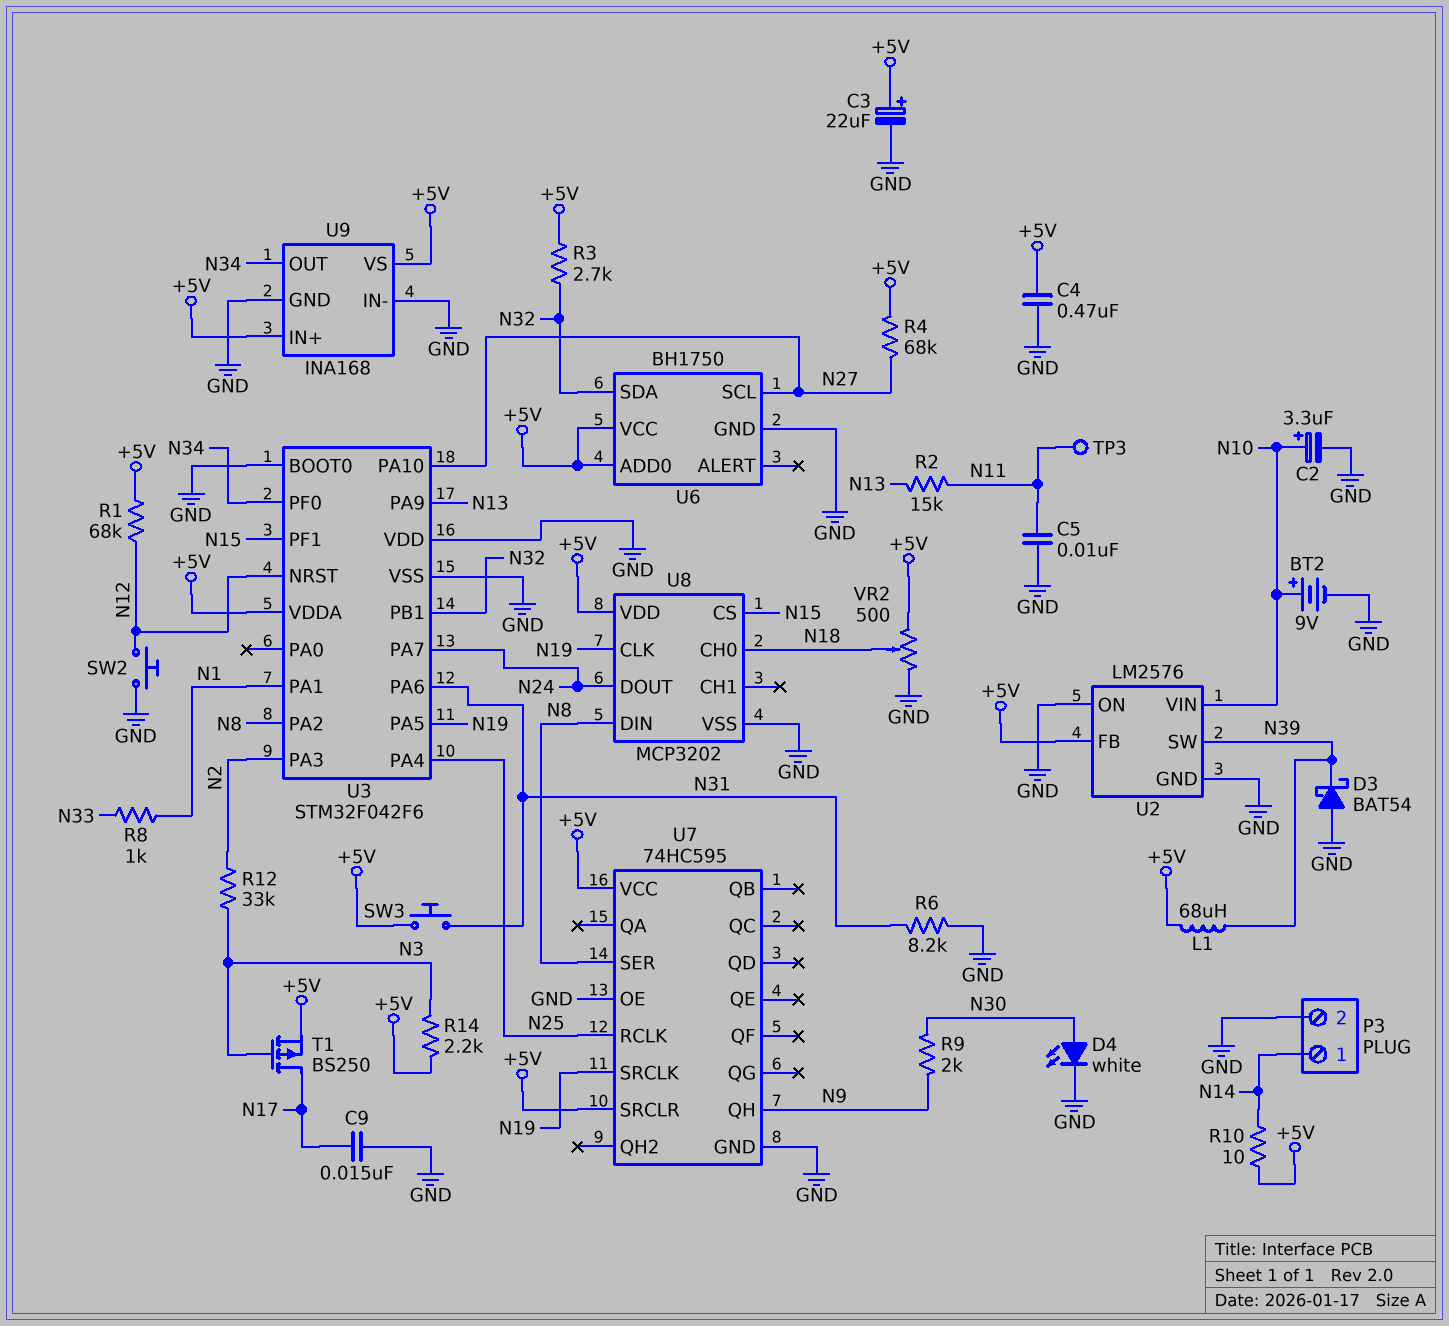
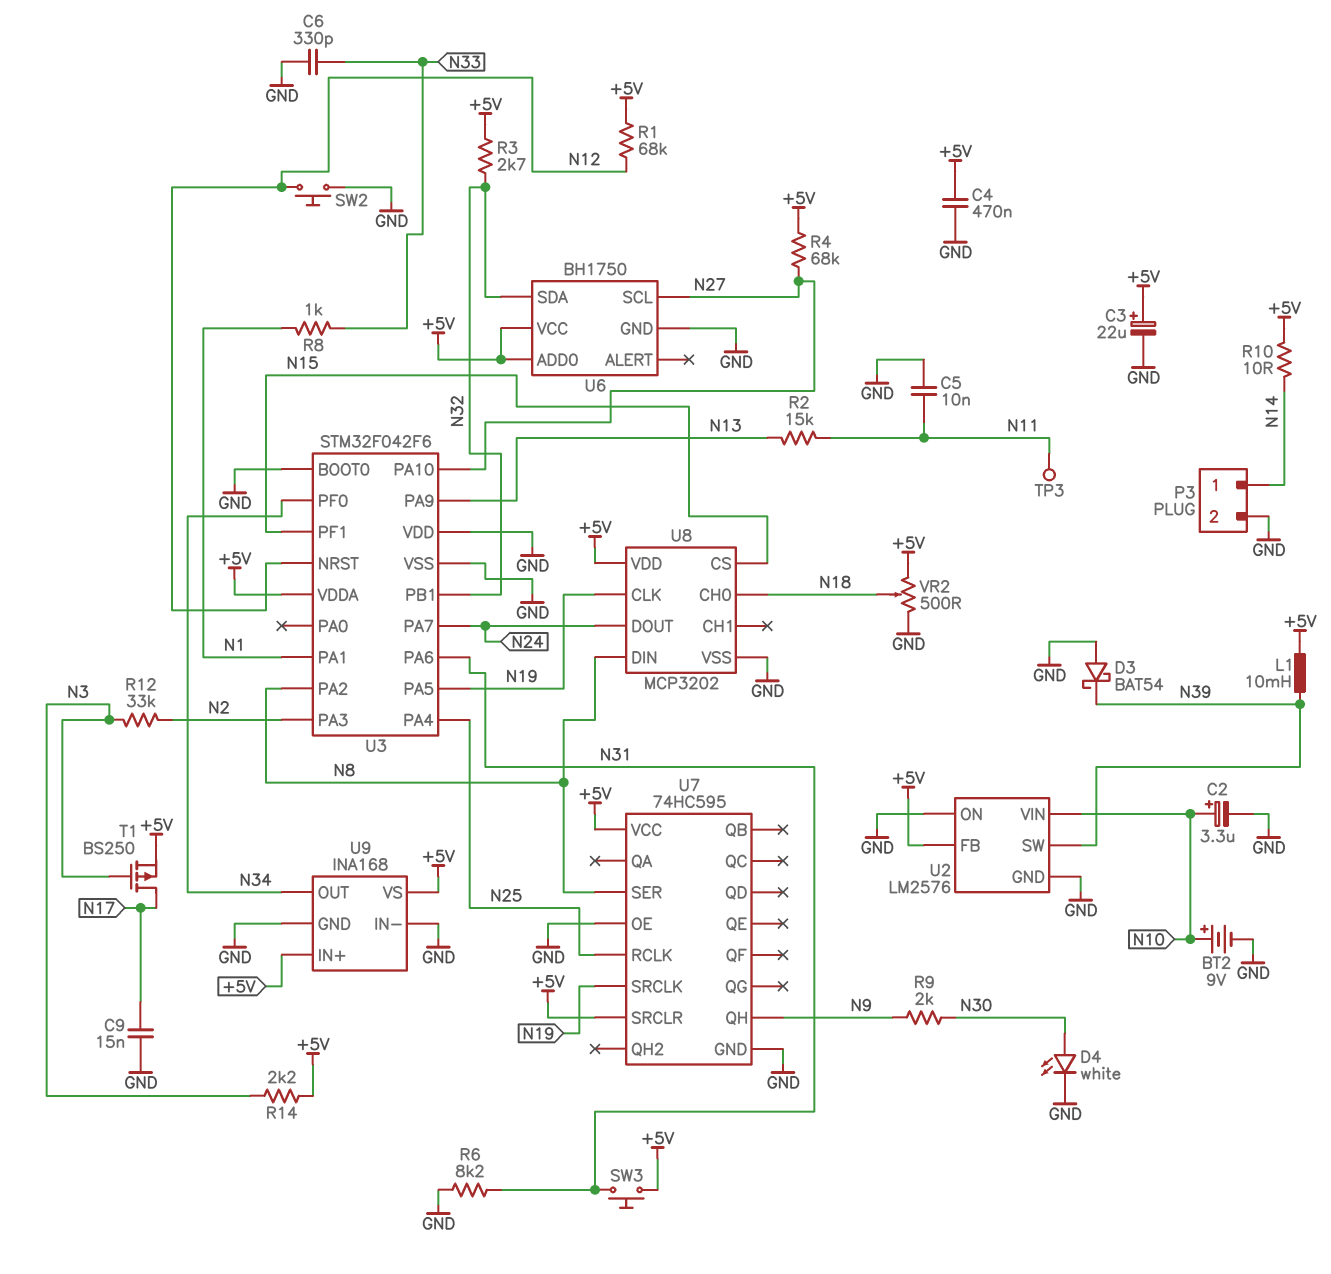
C6: none -> 330pF (GND, N33)
L1: 68uH (+5V, N39) -> 10mH (+5V, N39)

